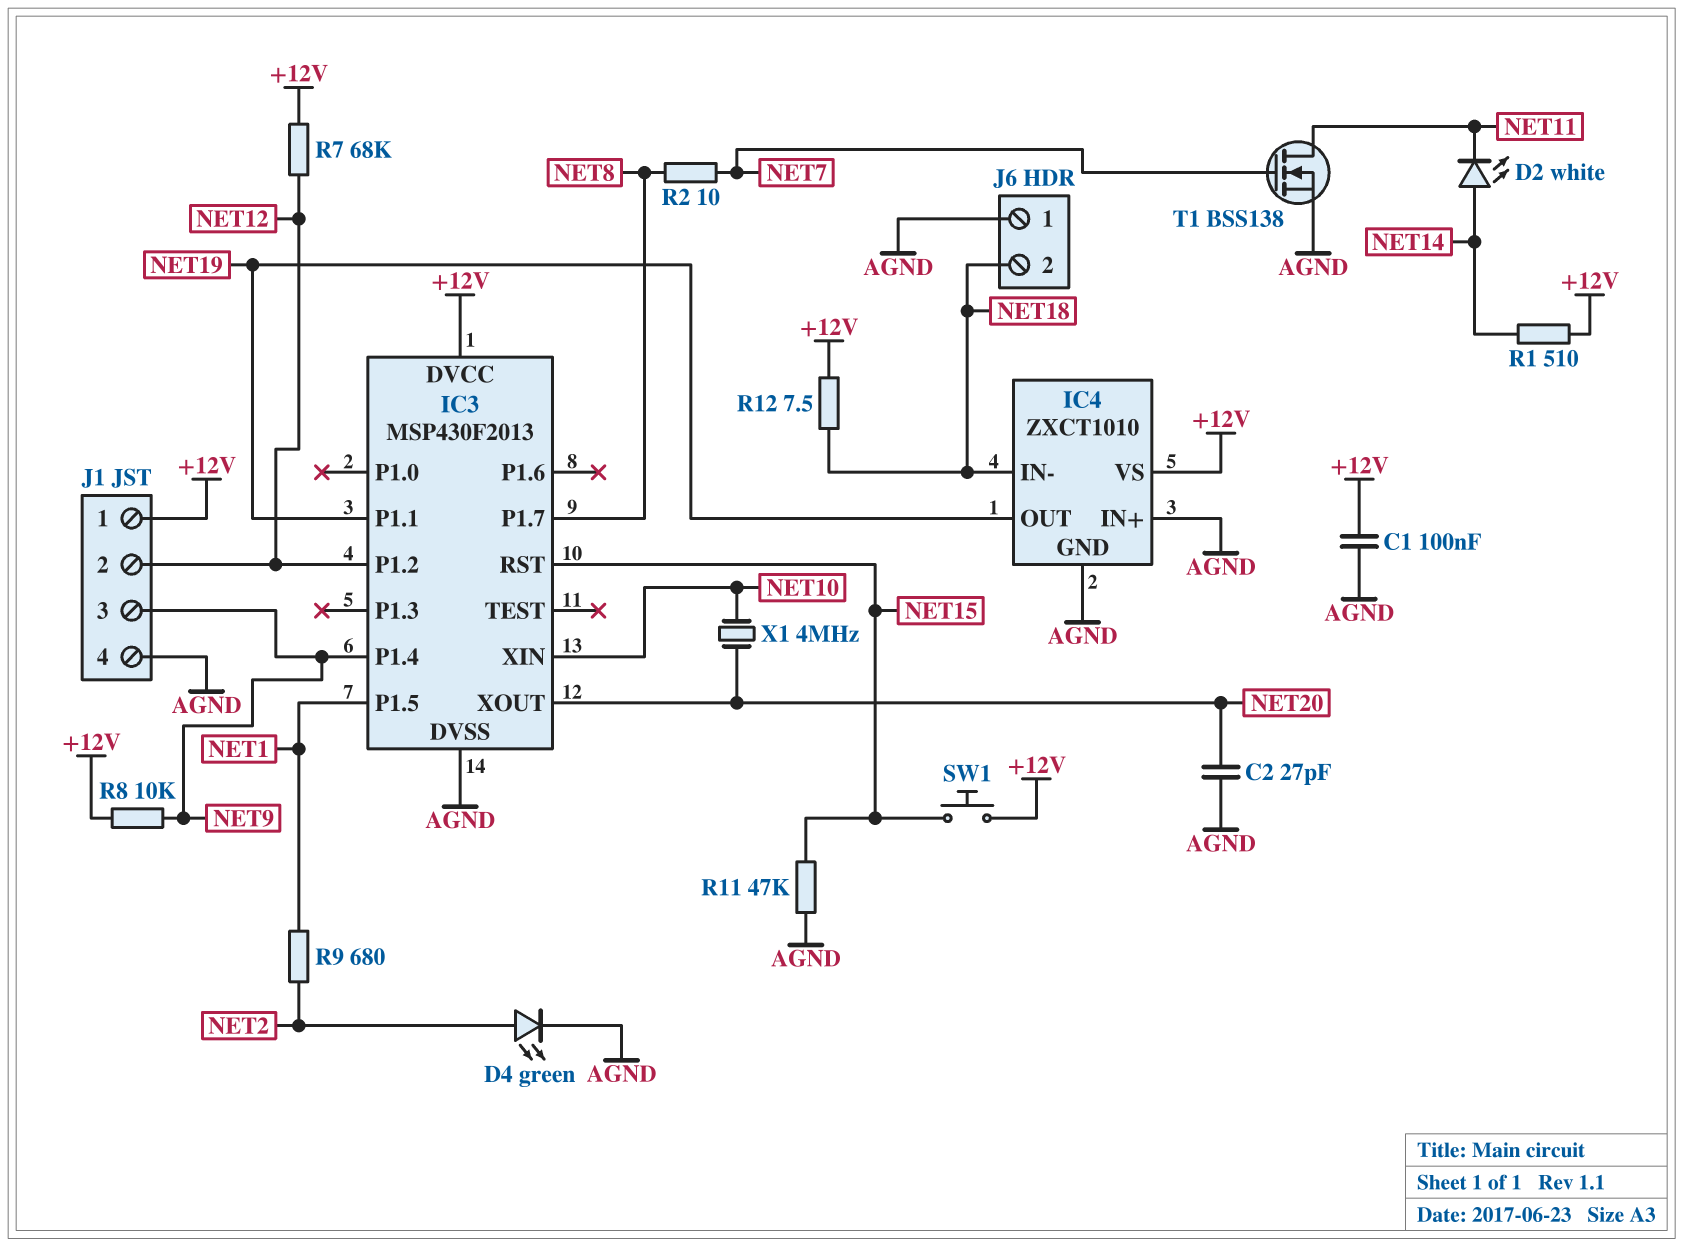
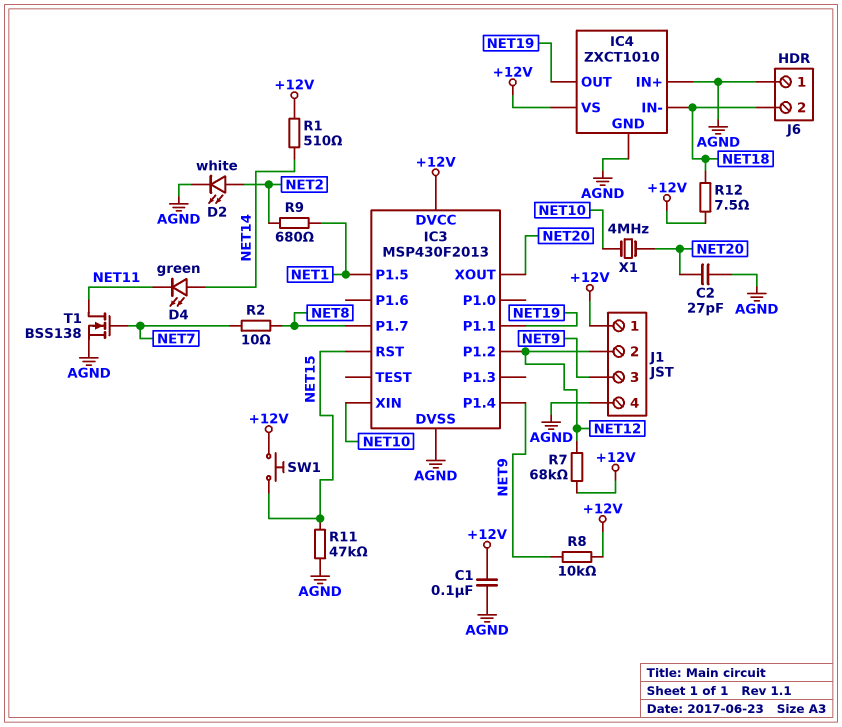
D2: LED white (A NET14, K NET11) -> LED white (A NET2, K AGND)
D4: LED green (A NET2, K AGND) -> LED green (A NET14, K NET11)

